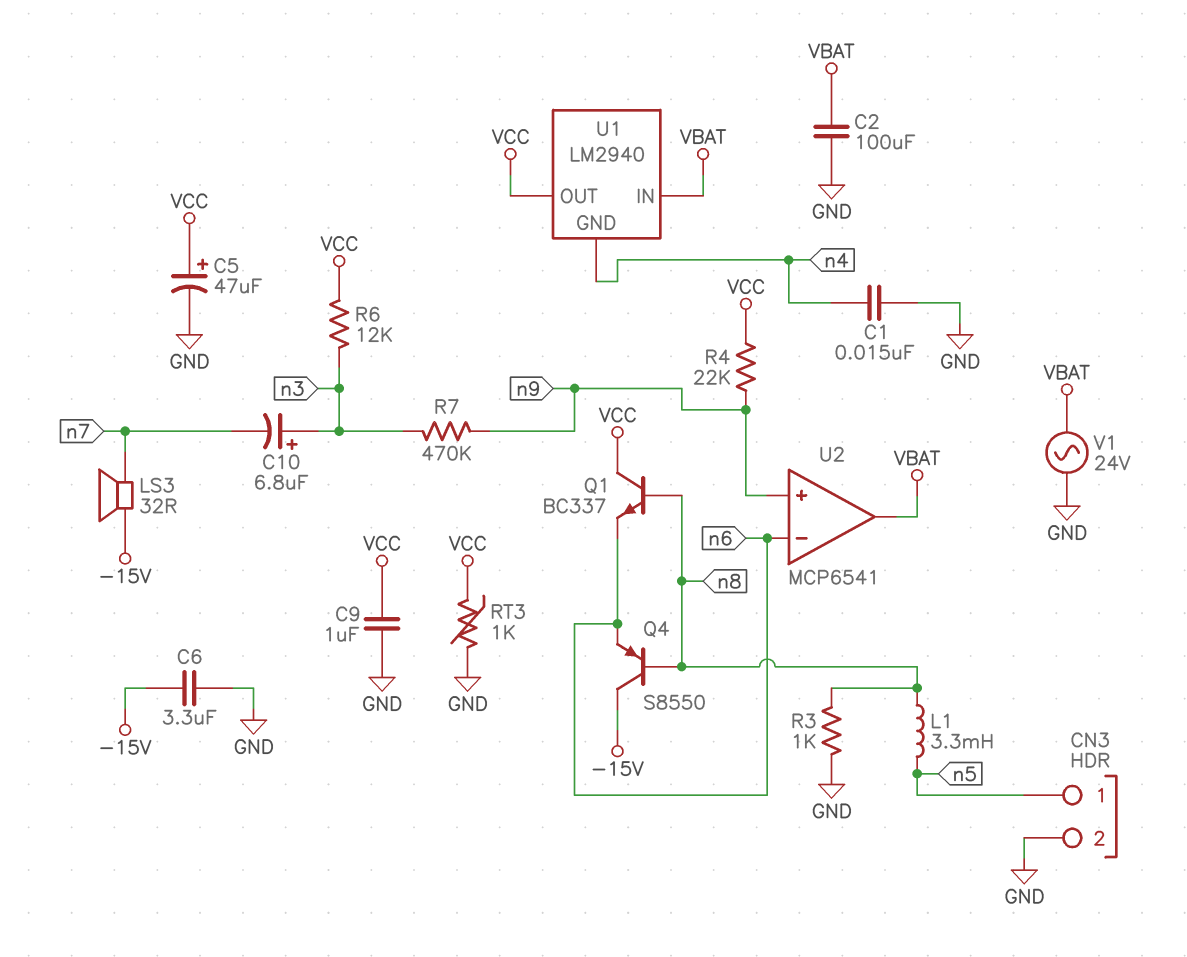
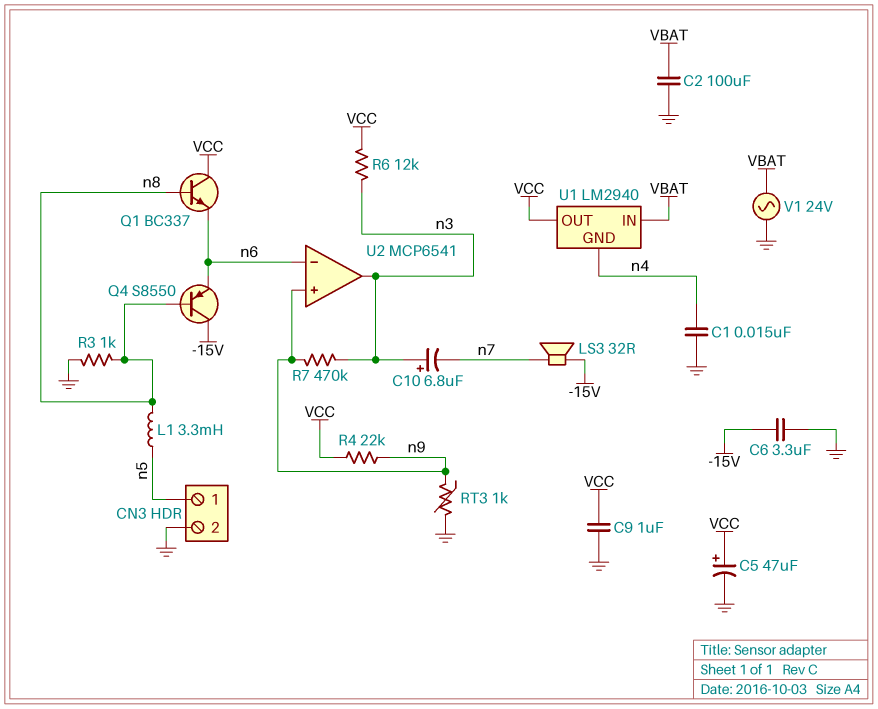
RT3: 1k (GND, VCC) -> 1k (GND, n9)
U2 pin out: VBAT -> n3

